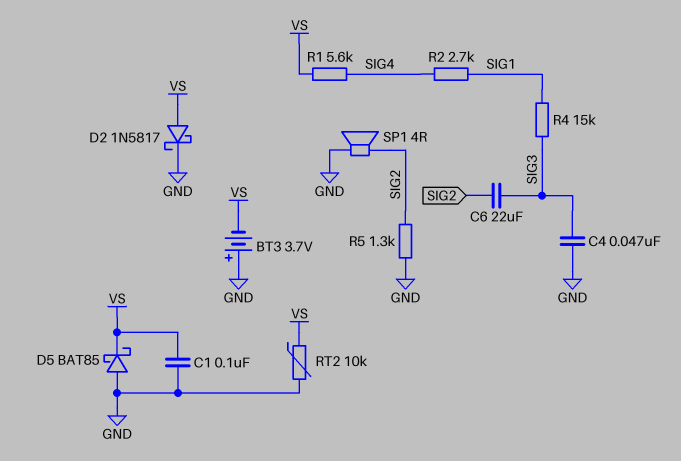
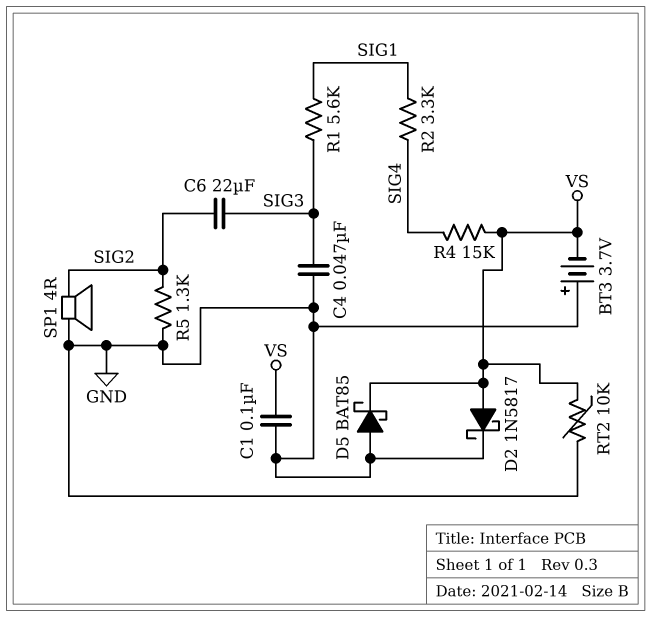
R1: 5.6k (SIG4, VS) -> 5.6k (SIG1, SIG3)
R2: 2.7k (SIG1, SIG4) -> 3.3k (SIG1, SIG4)
R4: 15k (SIG1, SIG3) -> 15k (SIG4, VS)

